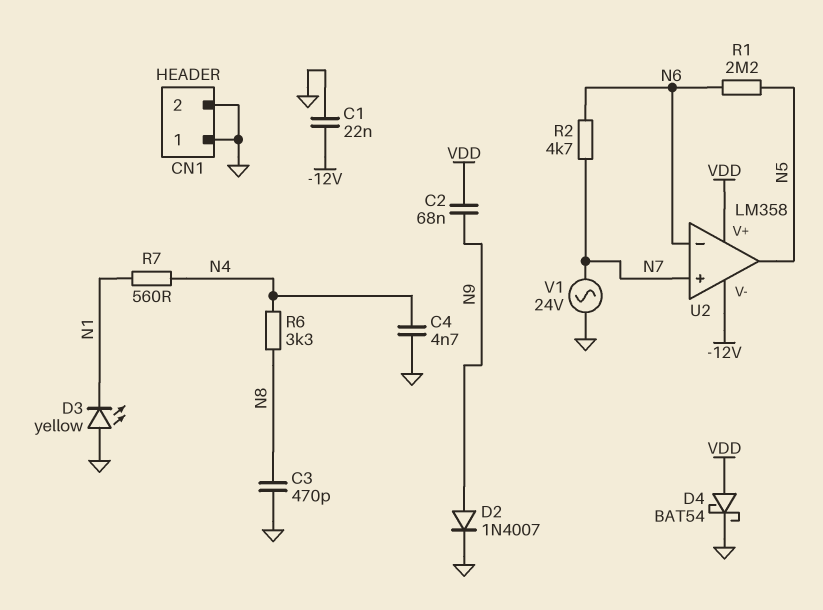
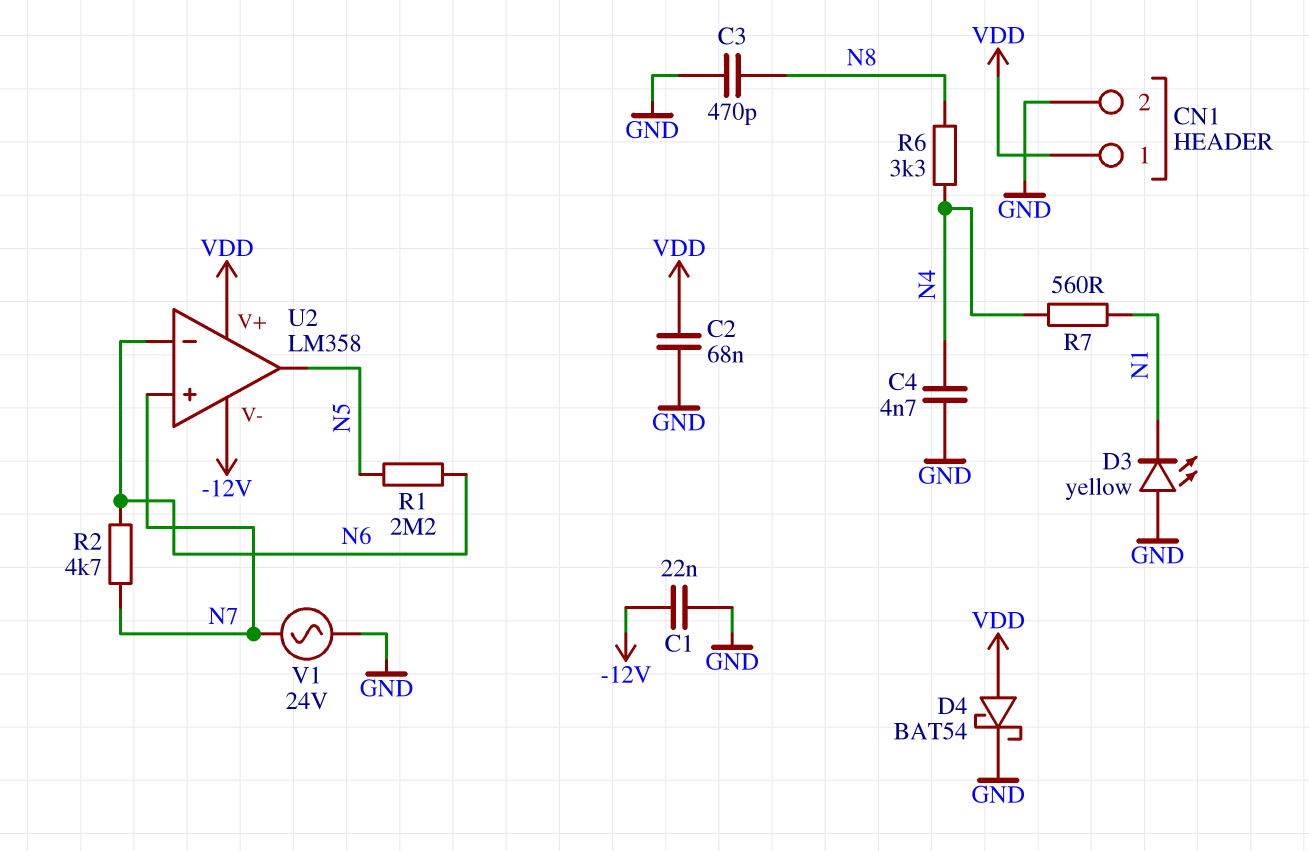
C2: 68nF (N9, VDD) -> 68nF (GND, VDD)
CN1 pin 1: GND -> VDD
D2: diode 1N4007 (A N9, K GND) -> none

